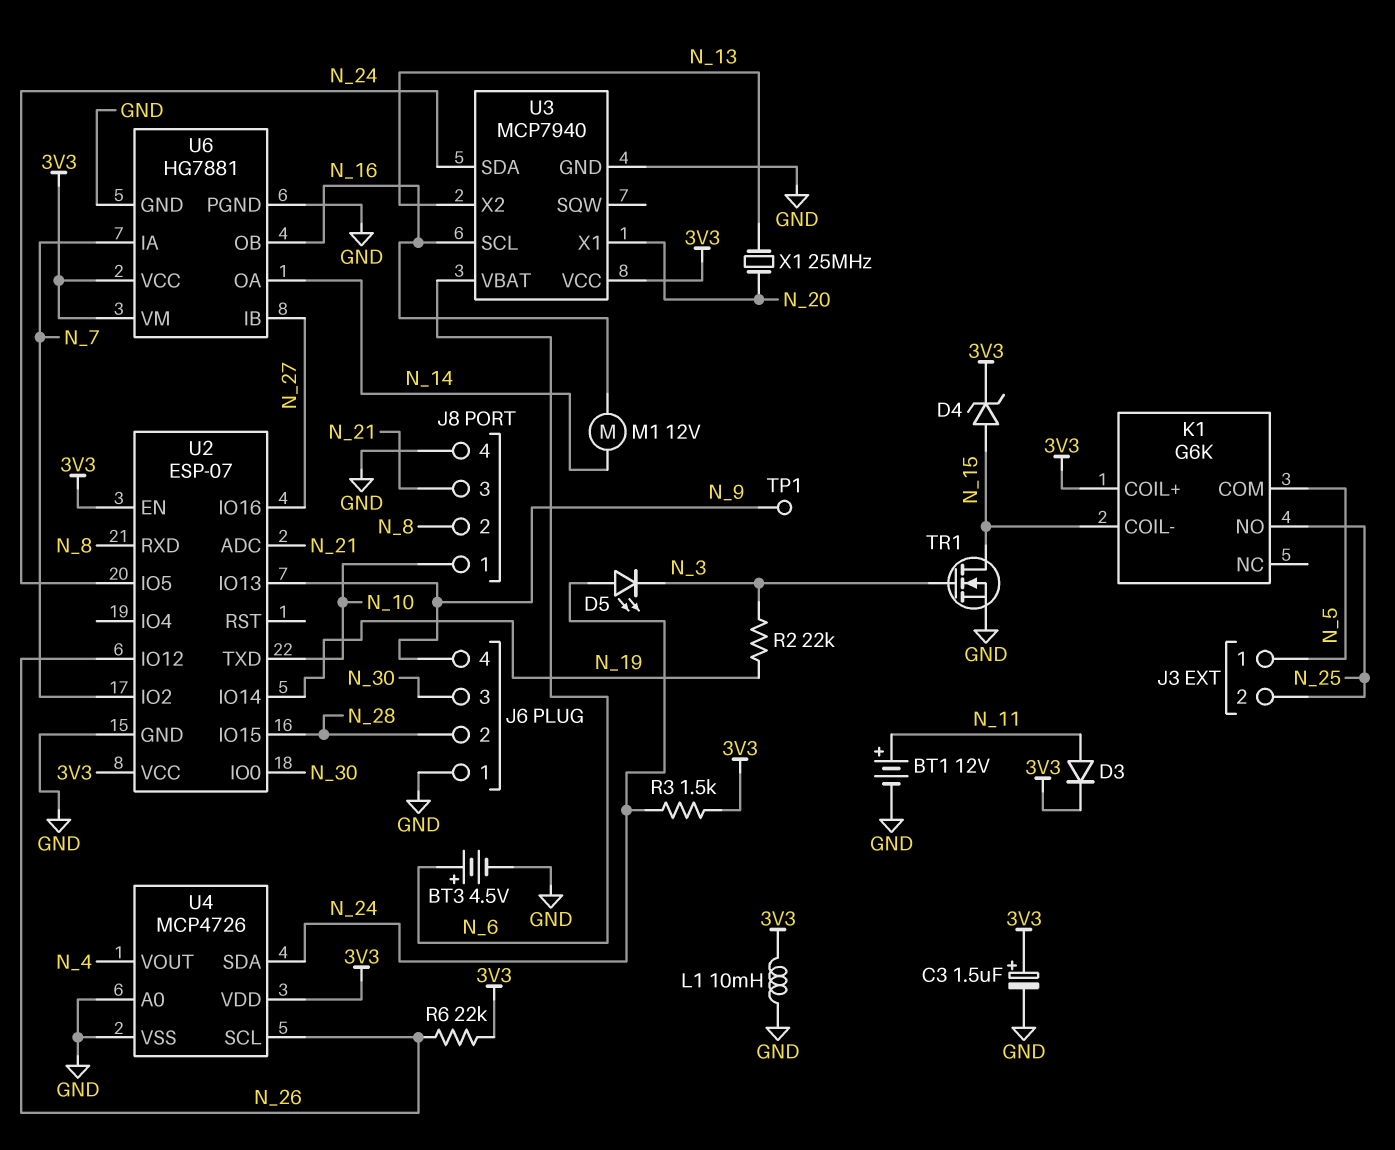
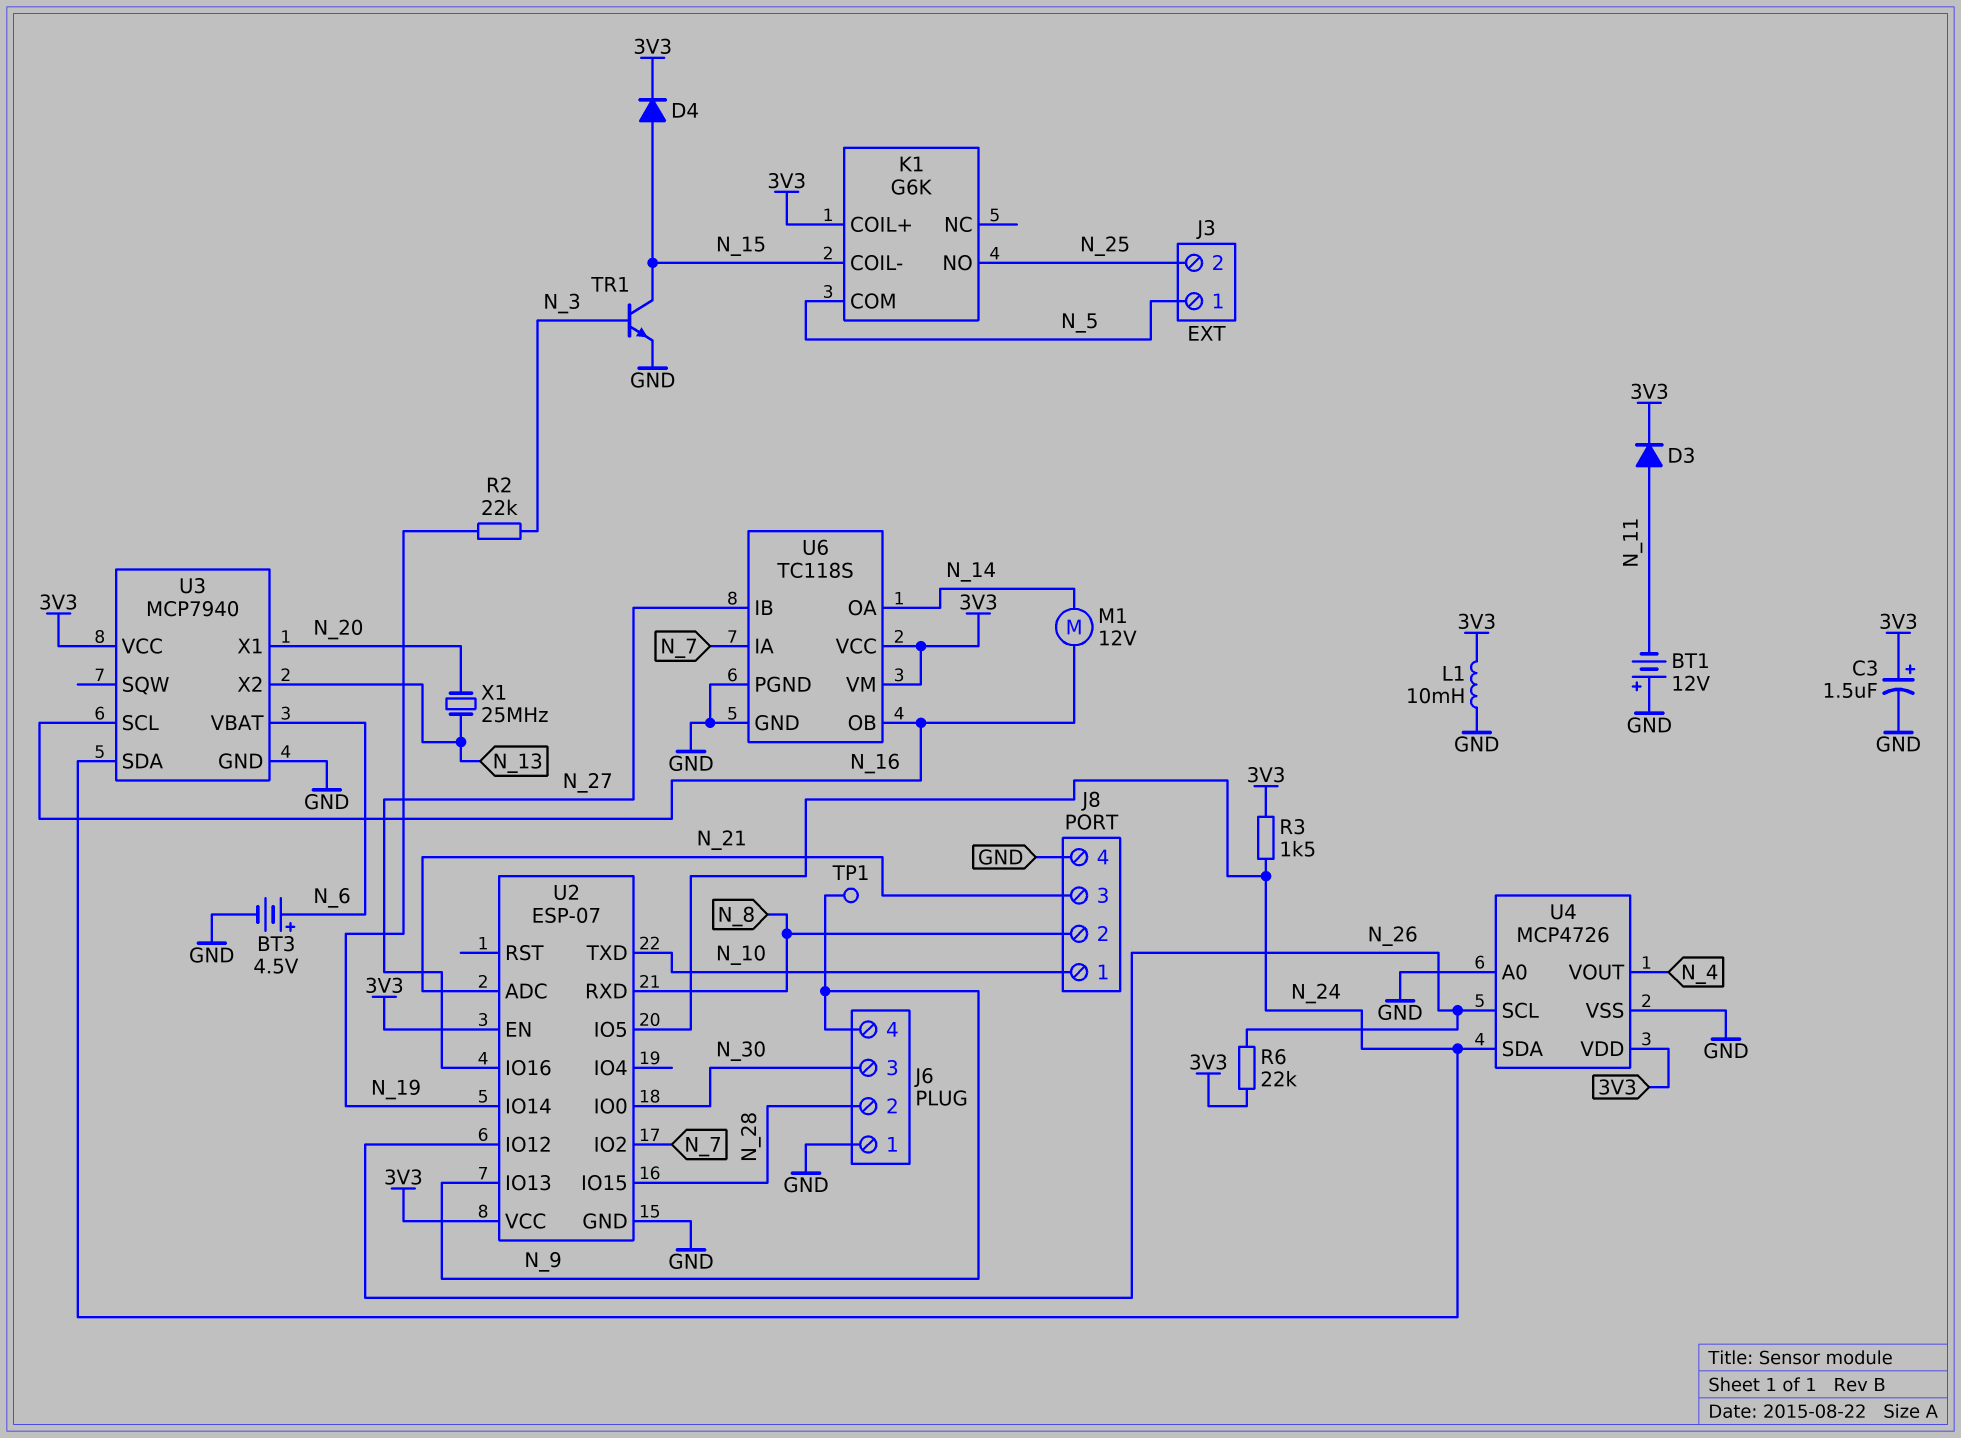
BT1: 12V (plus N_11, minus GND) -> 12V (plus GND, minus N_11)
D4: zener (A N_15, K 3V3) -> diode (A N_15, K 3V3)
D5: LED (A N_24, K N_3) -> none
TR1: NMOS (G N_3, D N_15, S GND) -> NPN (B N_3, C N_15, E GND)
U6: HG7881 -> TC118S

